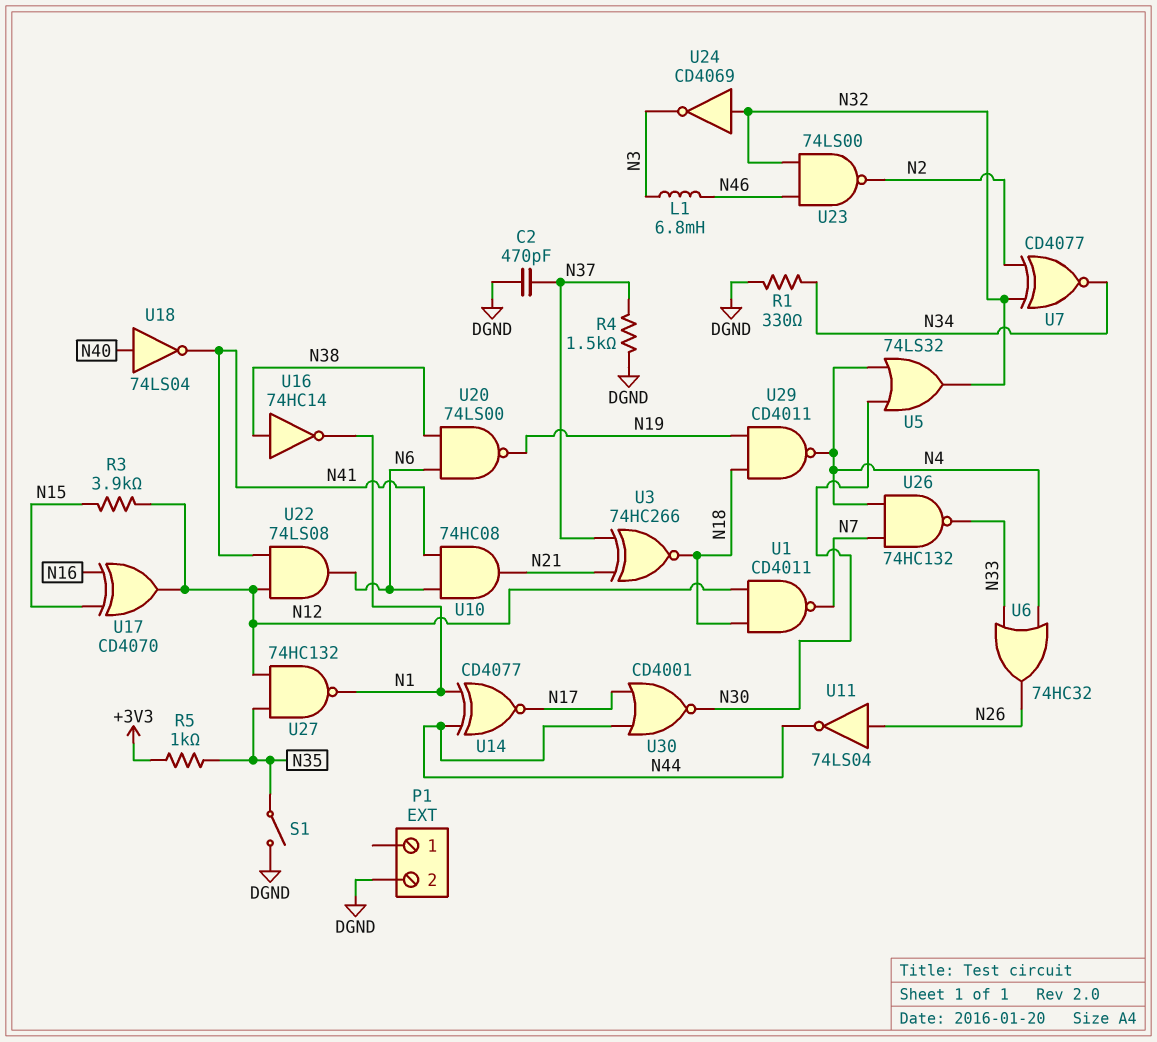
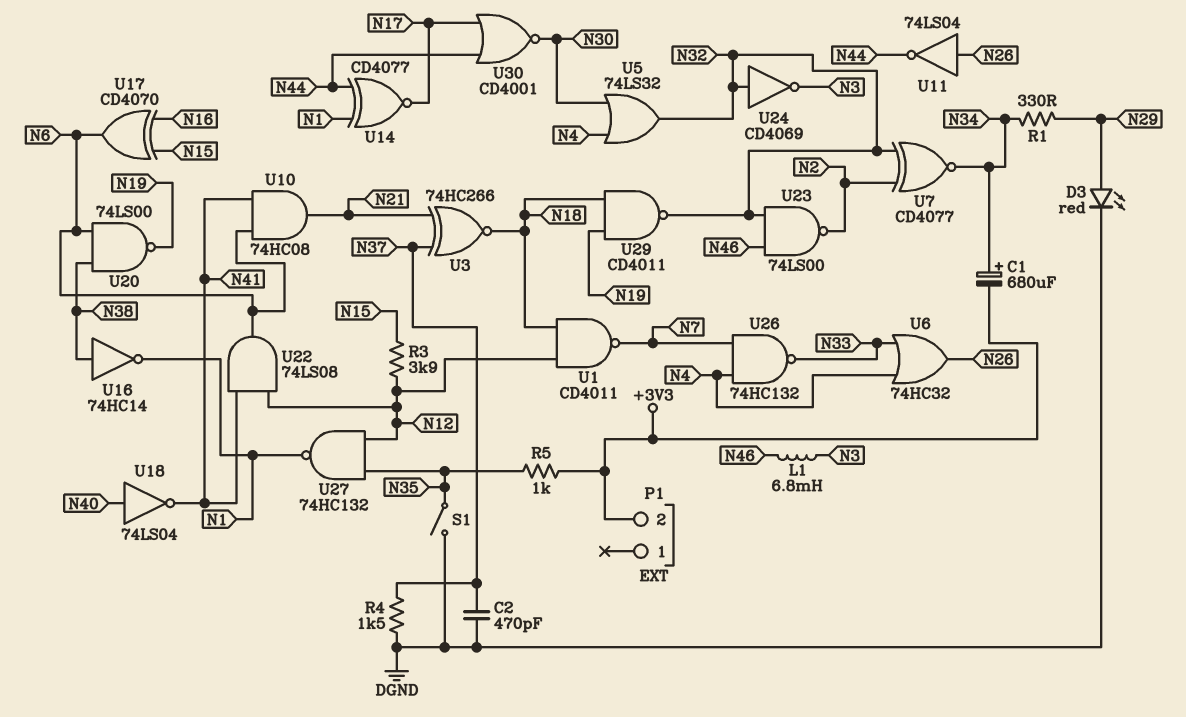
C1: none -> 680uF (plus N34, minus +3V3)
D3: none -> LED red (A N29, K DGND)
P1 pin 2: DGND -> +3V3
R1: 330 (DGND, N34) -> 330 (N29, N34)
U17: XOR CD4070 (in N15, in N16, out N12) -> XOR CD4070 (in N15, in N16, out N6)
U29: NAND CD4011 (in N18, in N19, out N4) -> NAND CD4011 (in N18, in N19, out N32)

